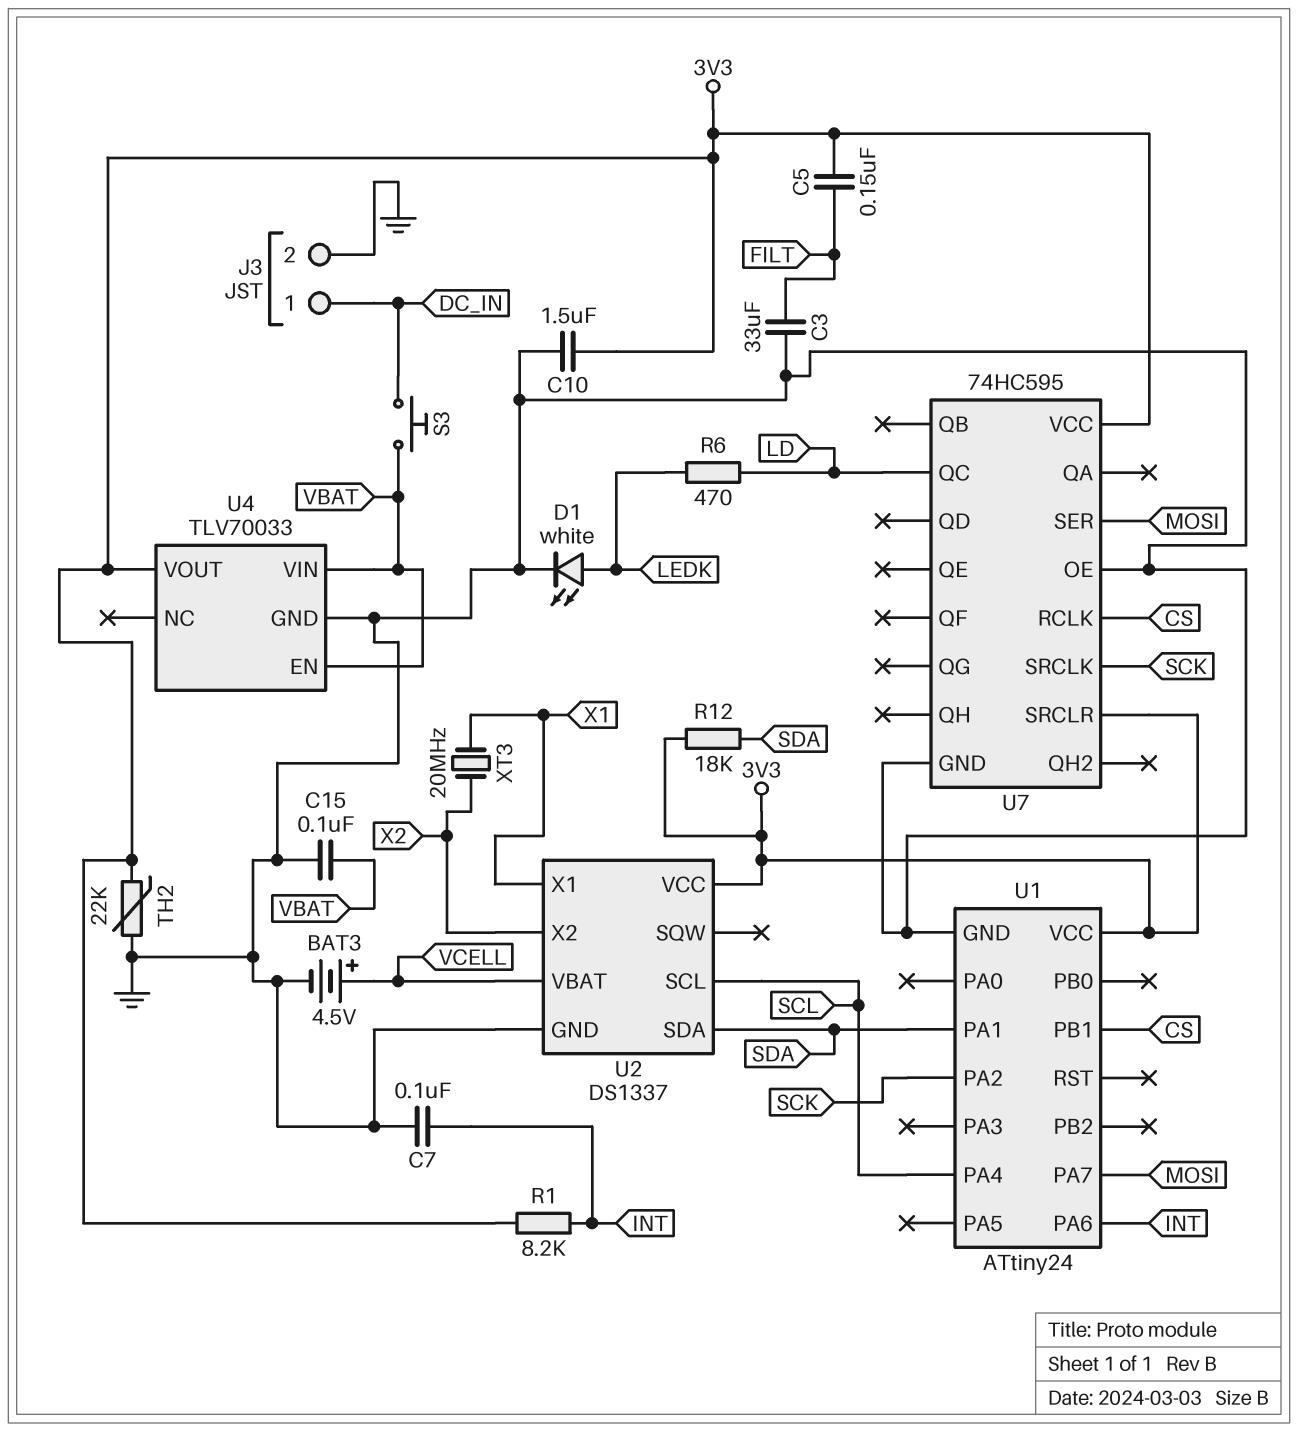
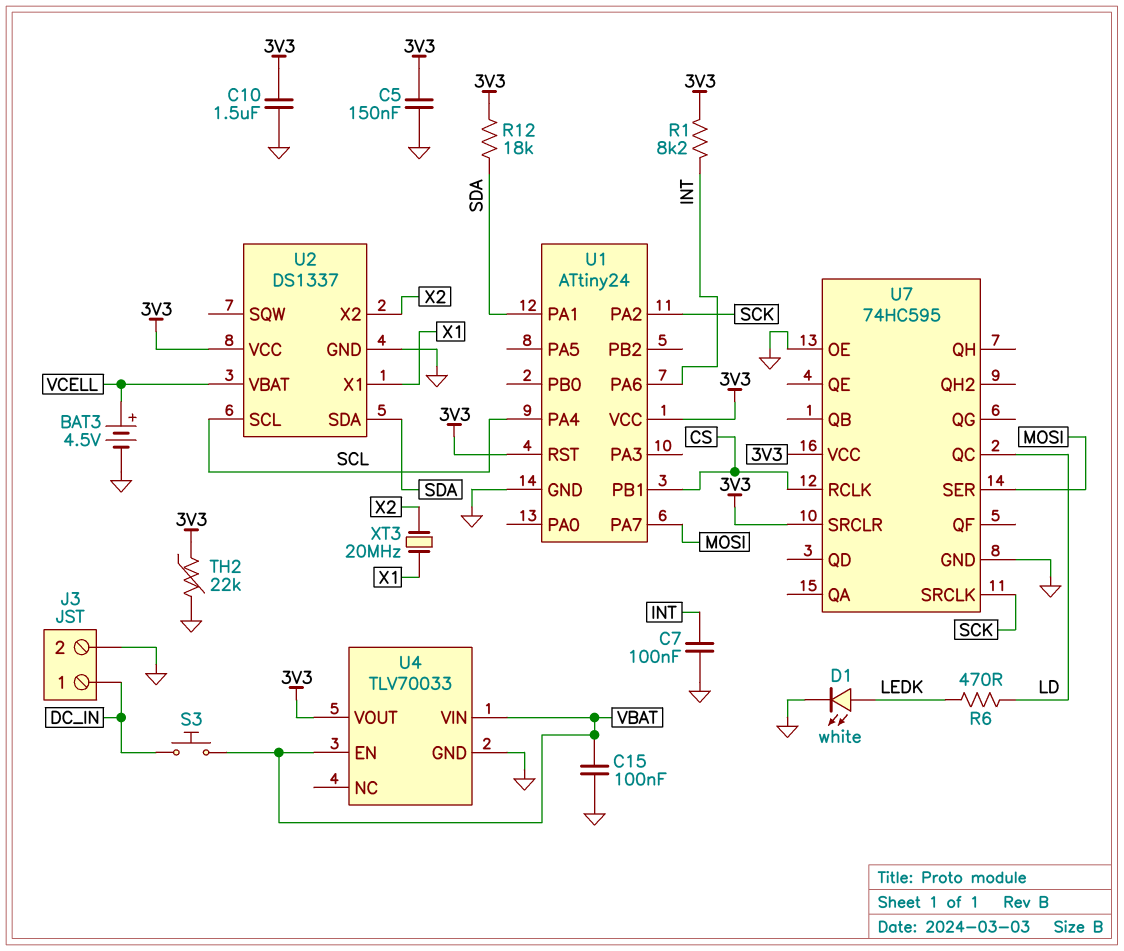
C3: 33uF (FILT, GND) -> none
C5: 150nF (3V3, FILT) -> 150nF (3V3, GND)
U1 pin RST: none -> 3V3

